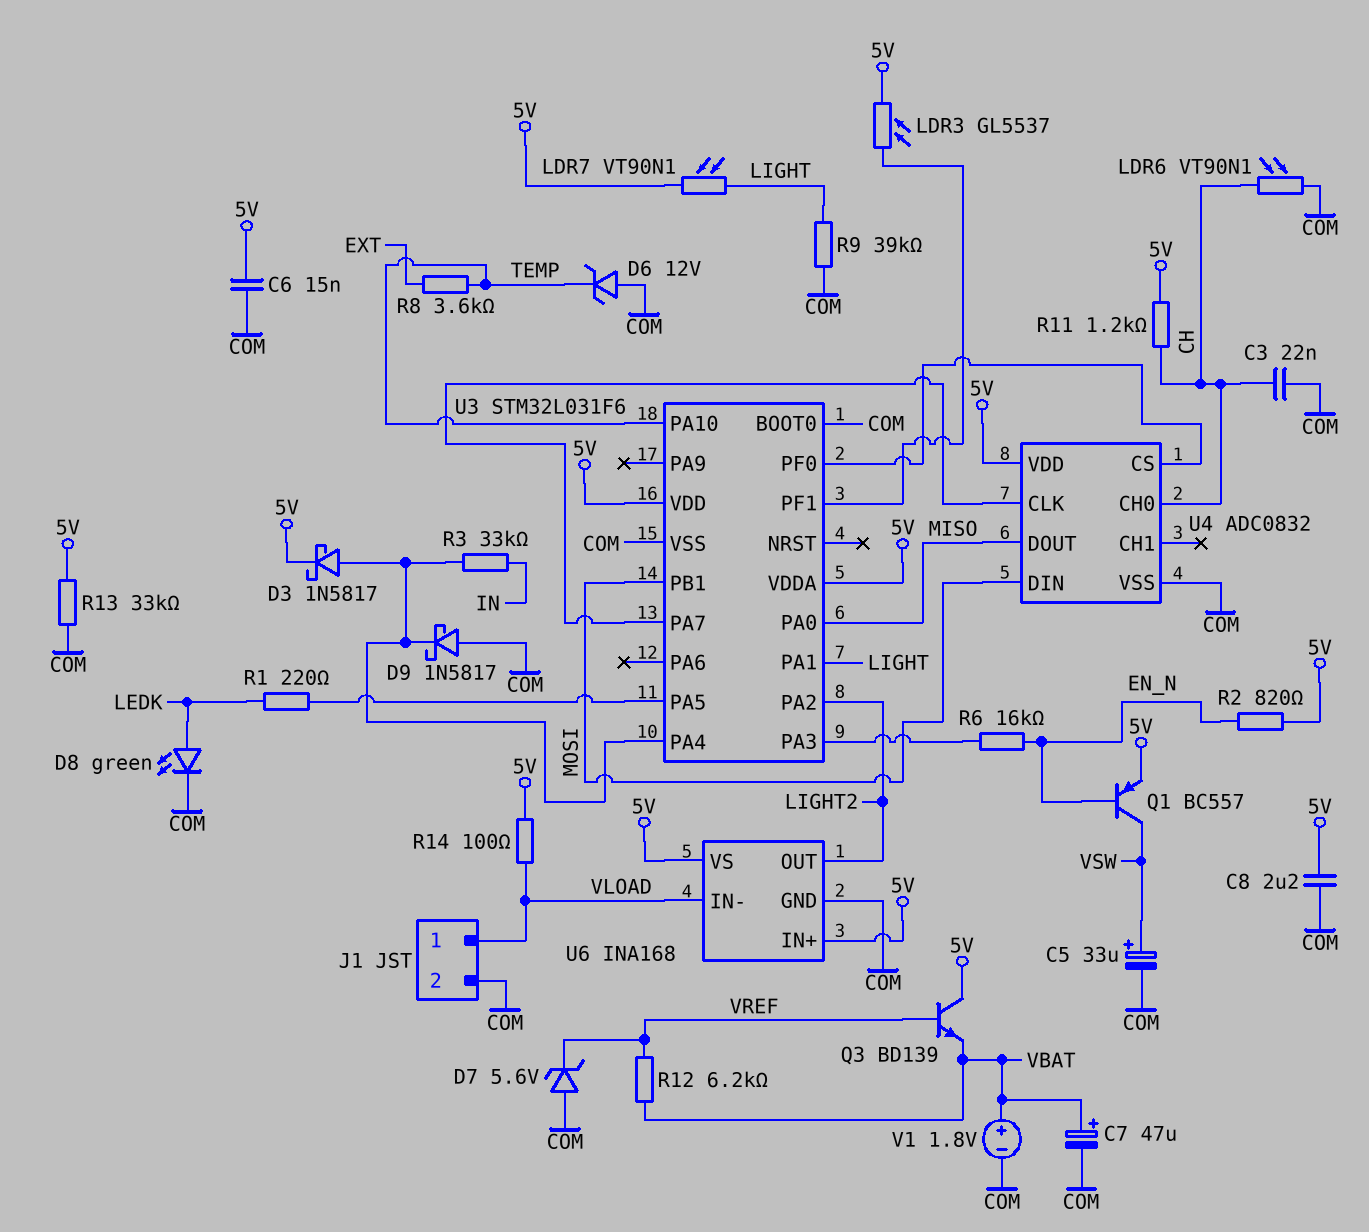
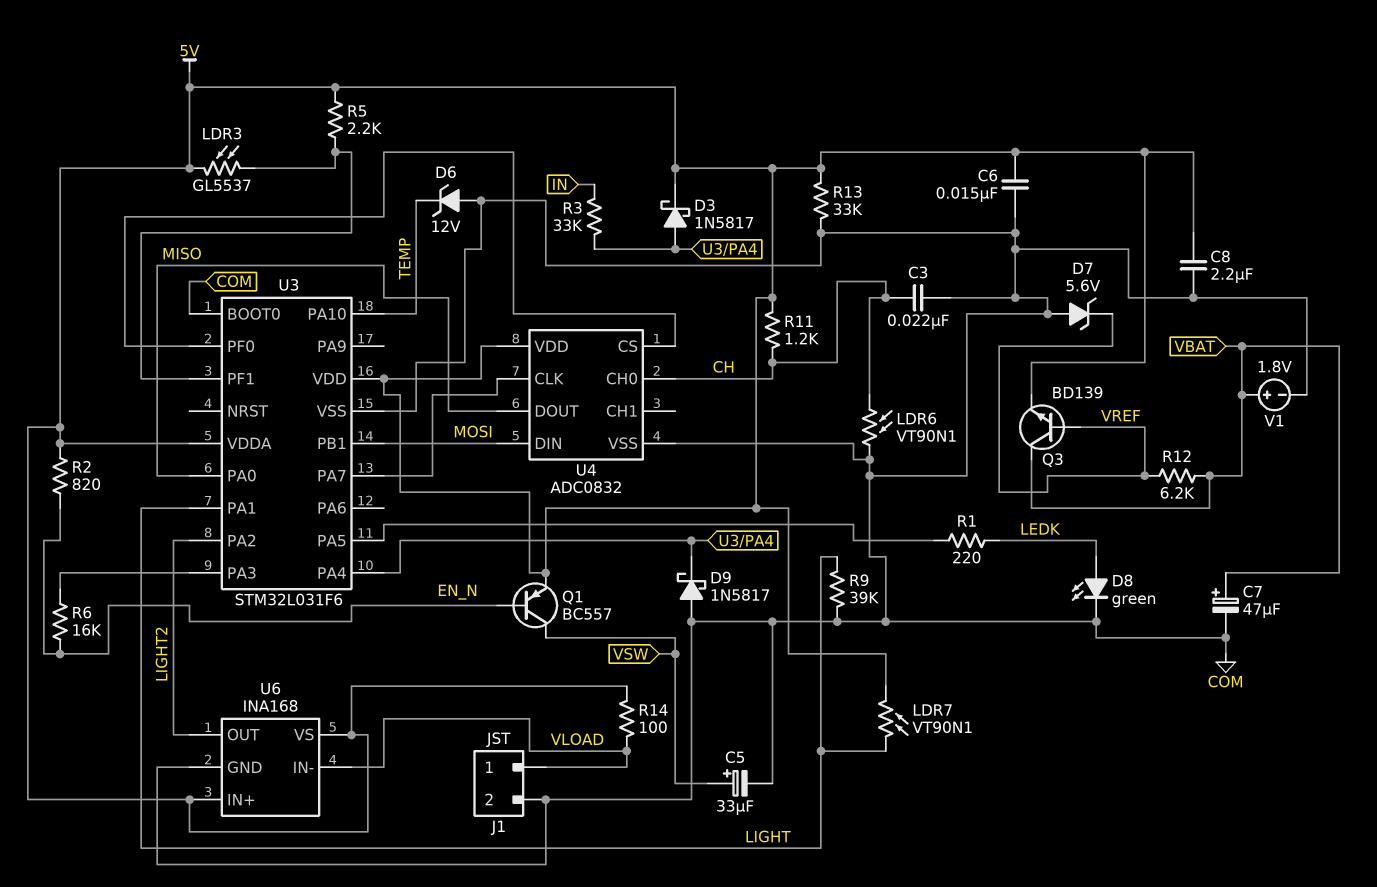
Q3: NPN BD139 (B VREF, C 5V, E VBAT) -> NPN BD139 (B VREF, C VBAT, E 5V)
R5: none -> 2.2k (5V, U3/PF1)
R8: 3.6k (EXT, TEMP) -> none

